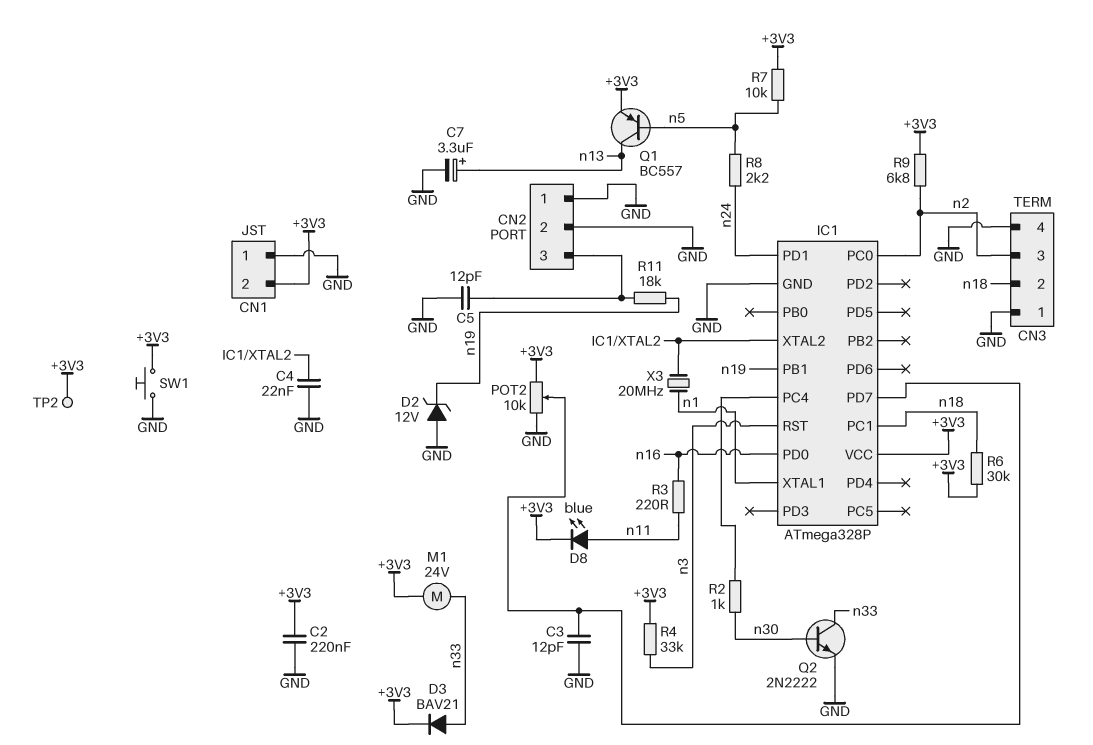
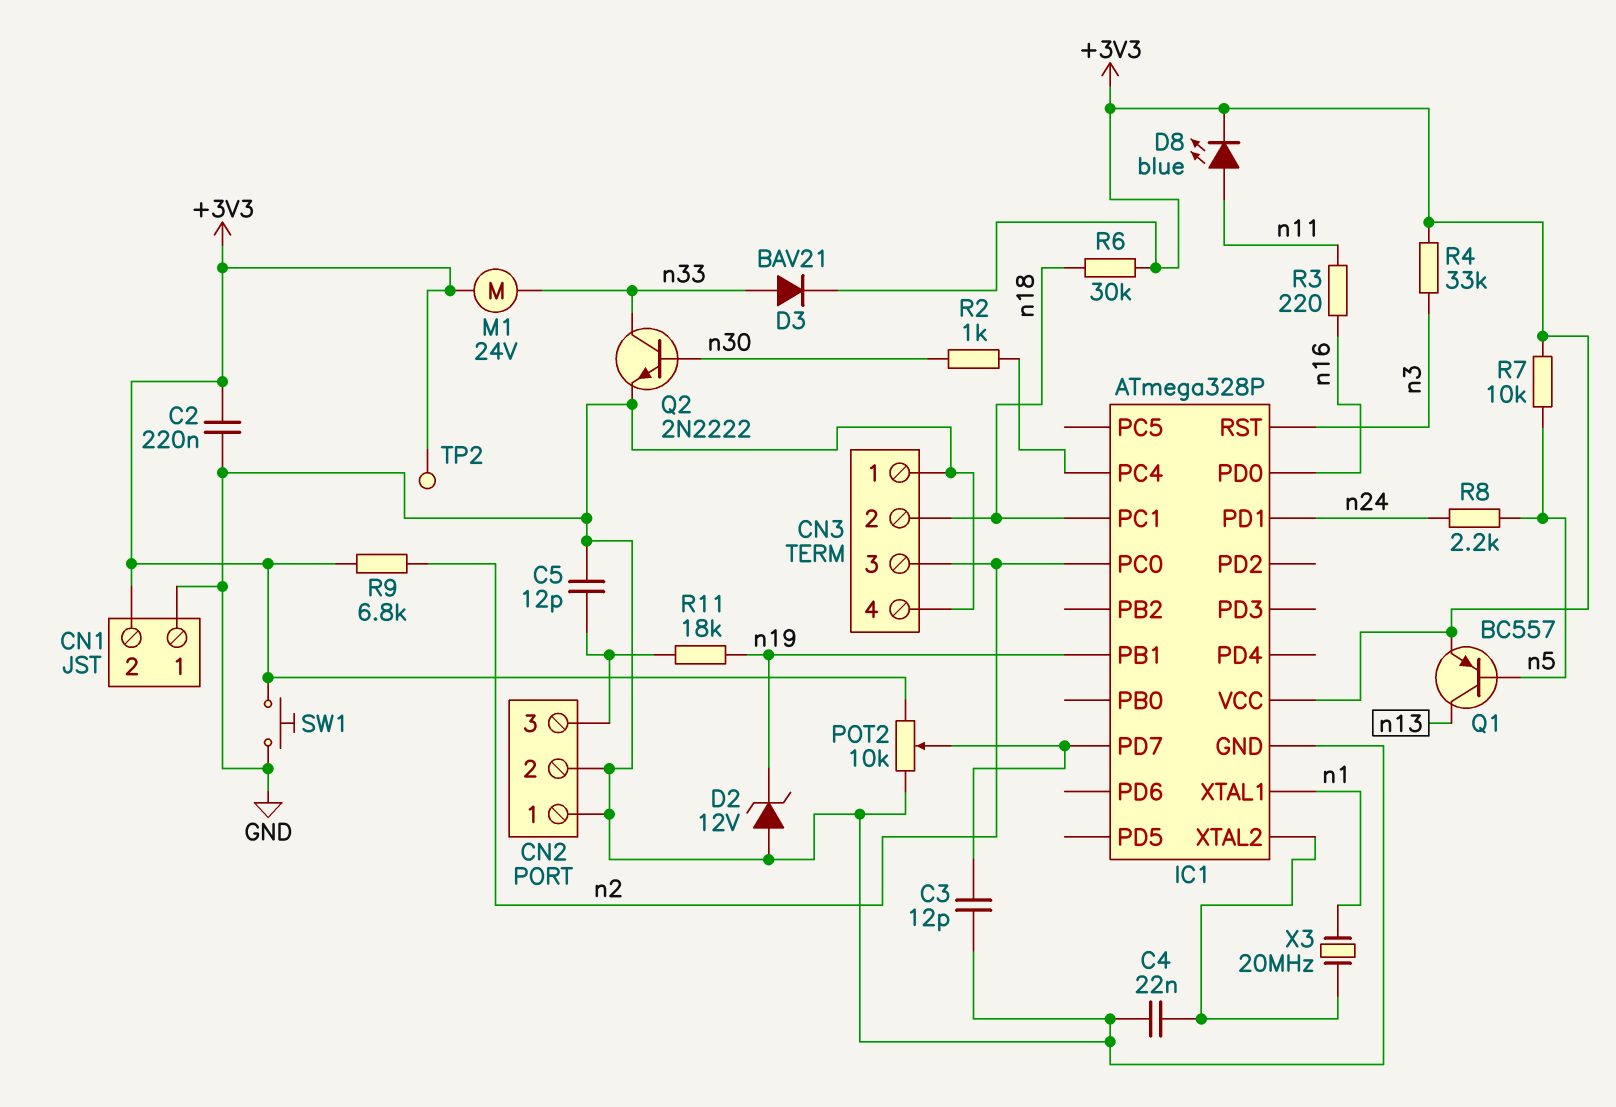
C7: 3.3uF (plus n13, minus GND) -> none

